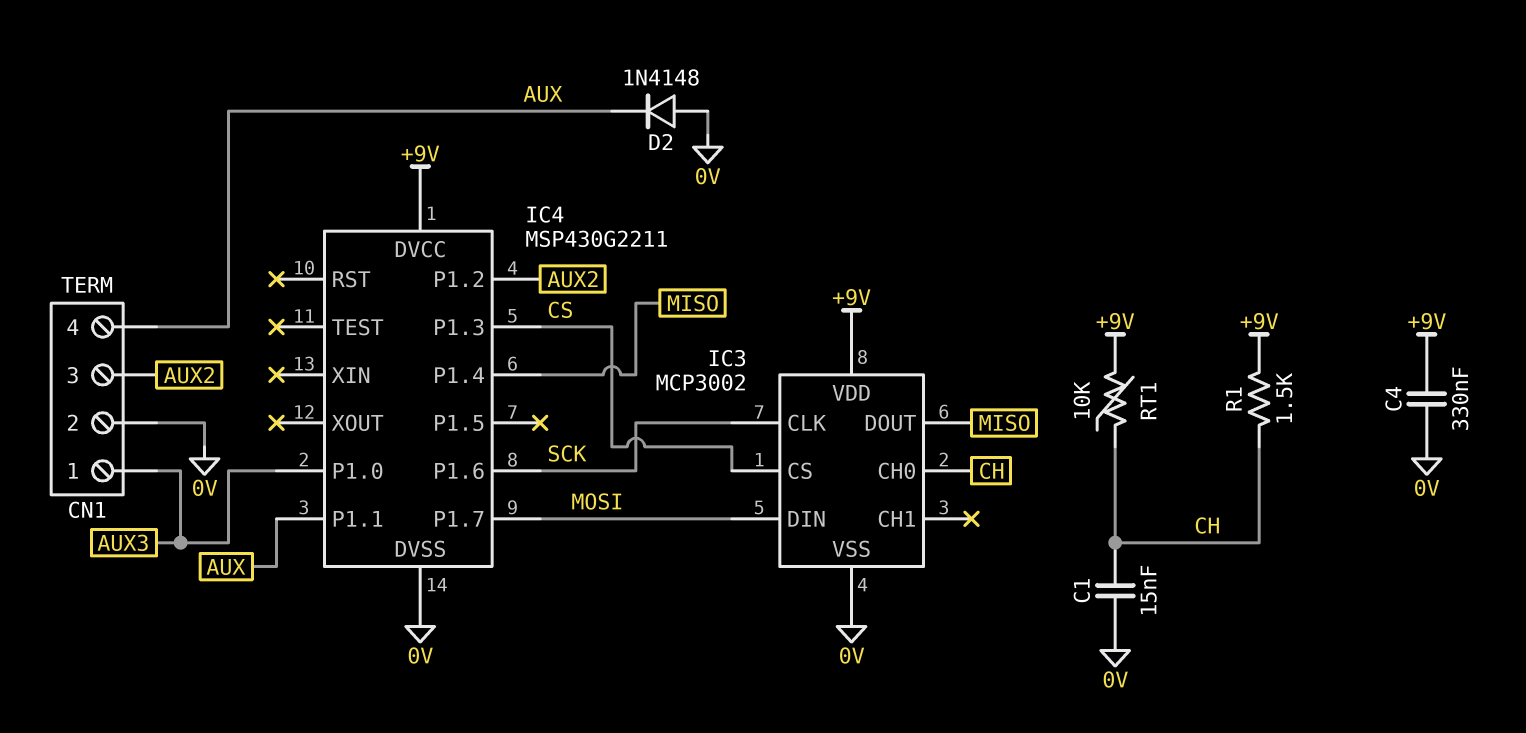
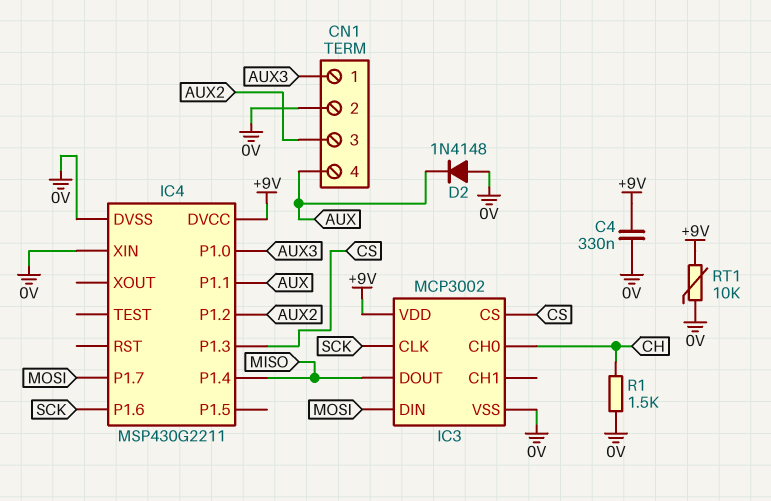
C1: 15nF (0V, CH) -> none
IC4 pin XIN: none -> 0V
R1: 1.5k (+9V, CH) -> 1.5k (0V, CH)
RT1: 10k (+9V, CH) -> 10k (+9V, 0V)

